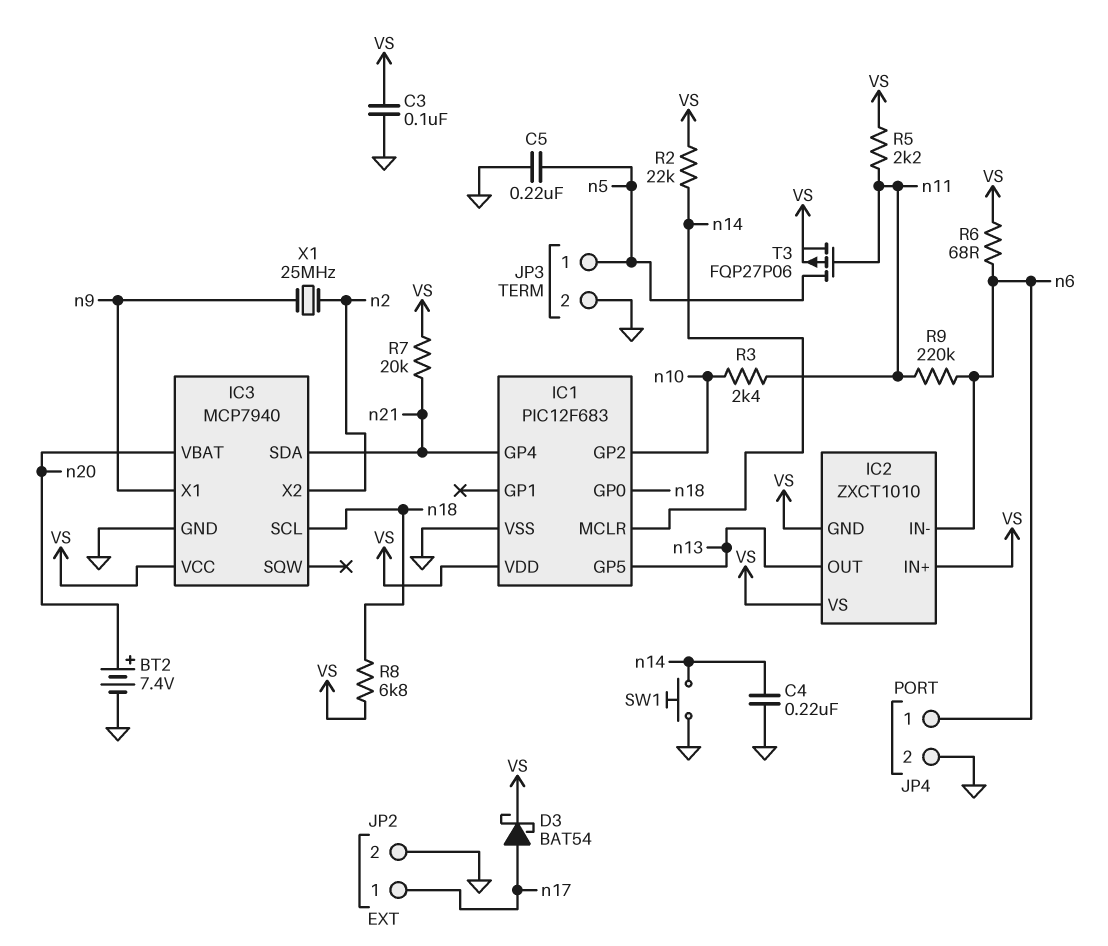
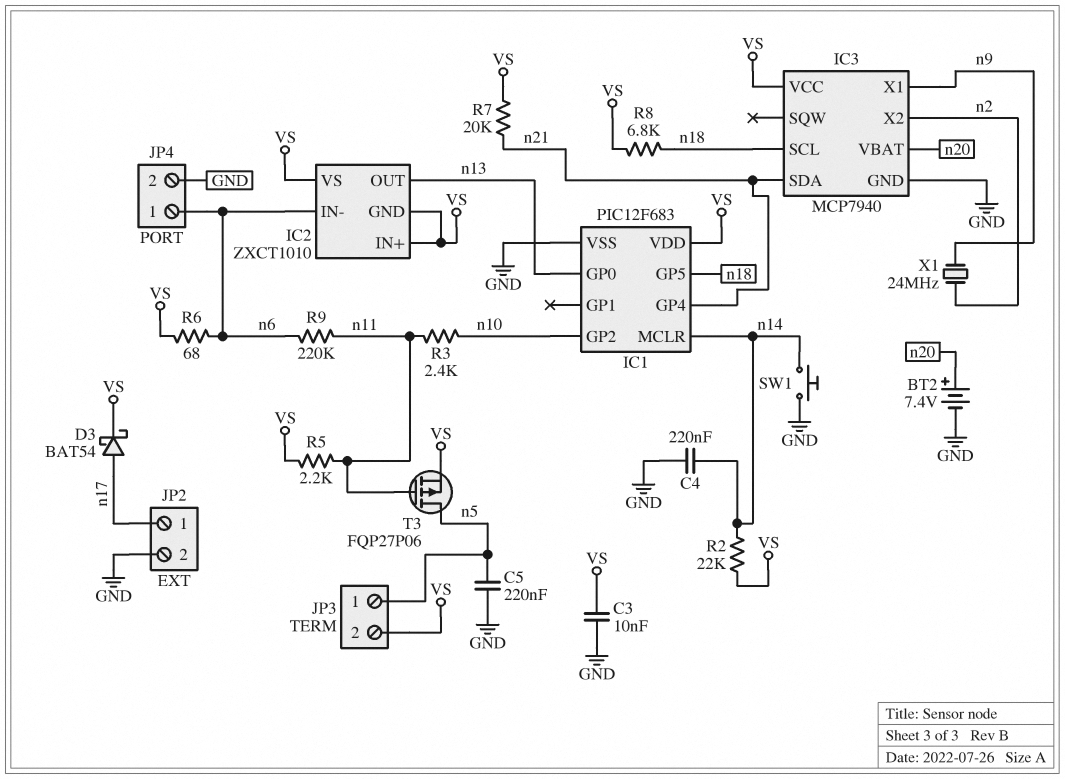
C3: 100nF (GND, VS) -> 10nF (GND, VS)
IC1 pin GP0: n18 -> n13
IC1 pin GP5: n13 -> n18
JP3 pin 2: GND -> VS
X1: 25MHz (n2, n9) -> 24MHz (n2, n9)

